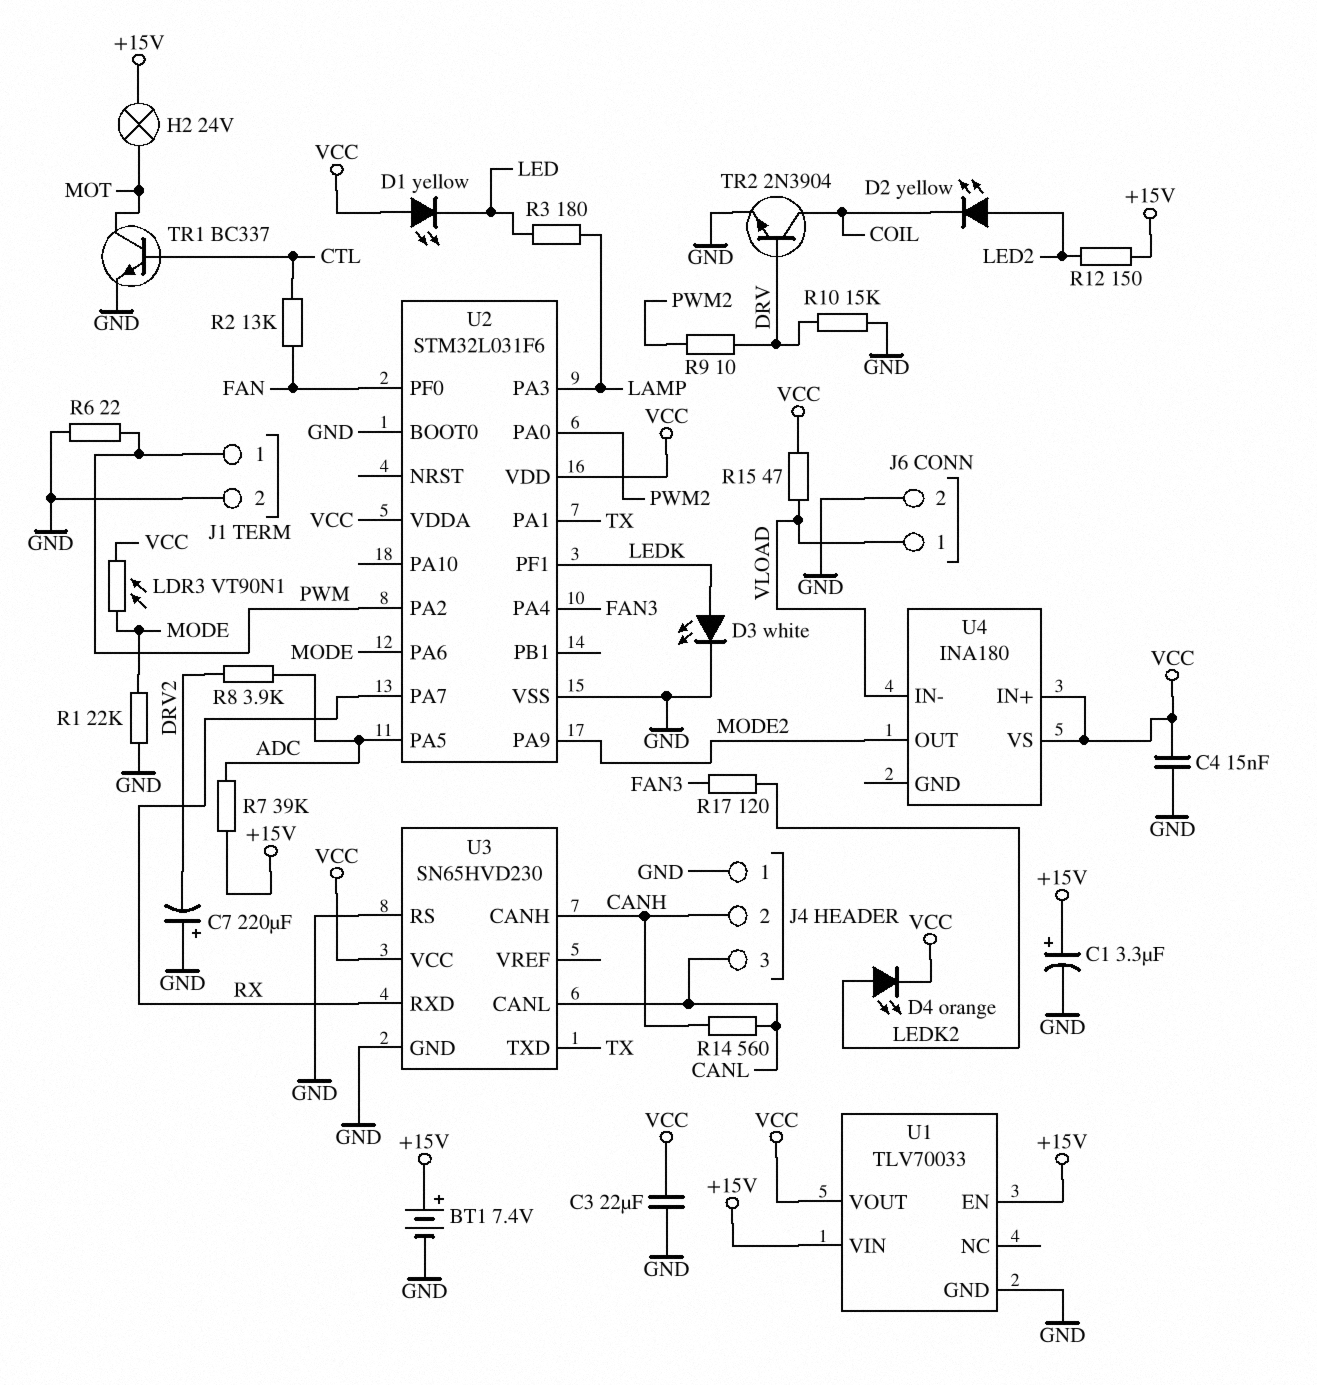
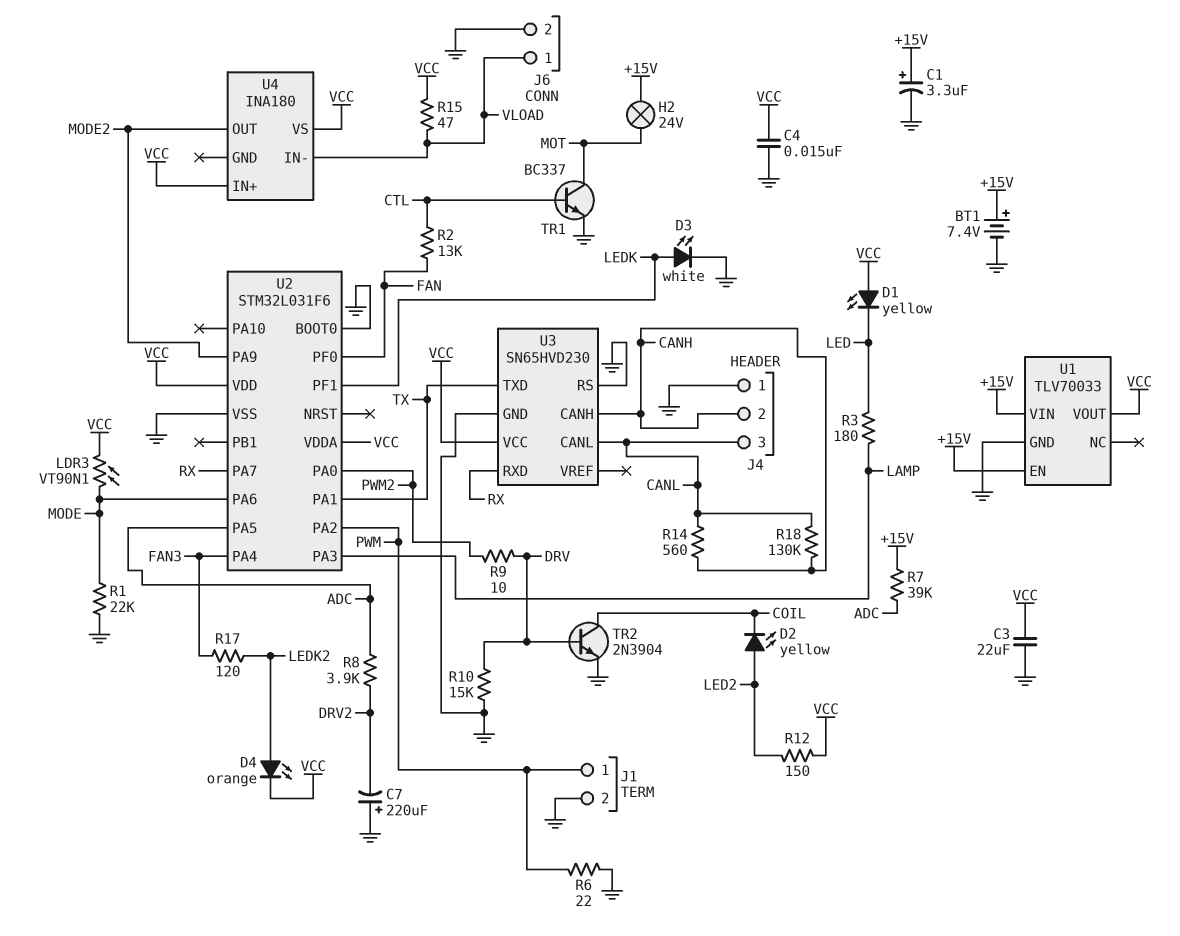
R12: 150 (+15V, LED2) -> 150 (LED2, VCC)
R18: none -> 130k (CANH, CANL)

